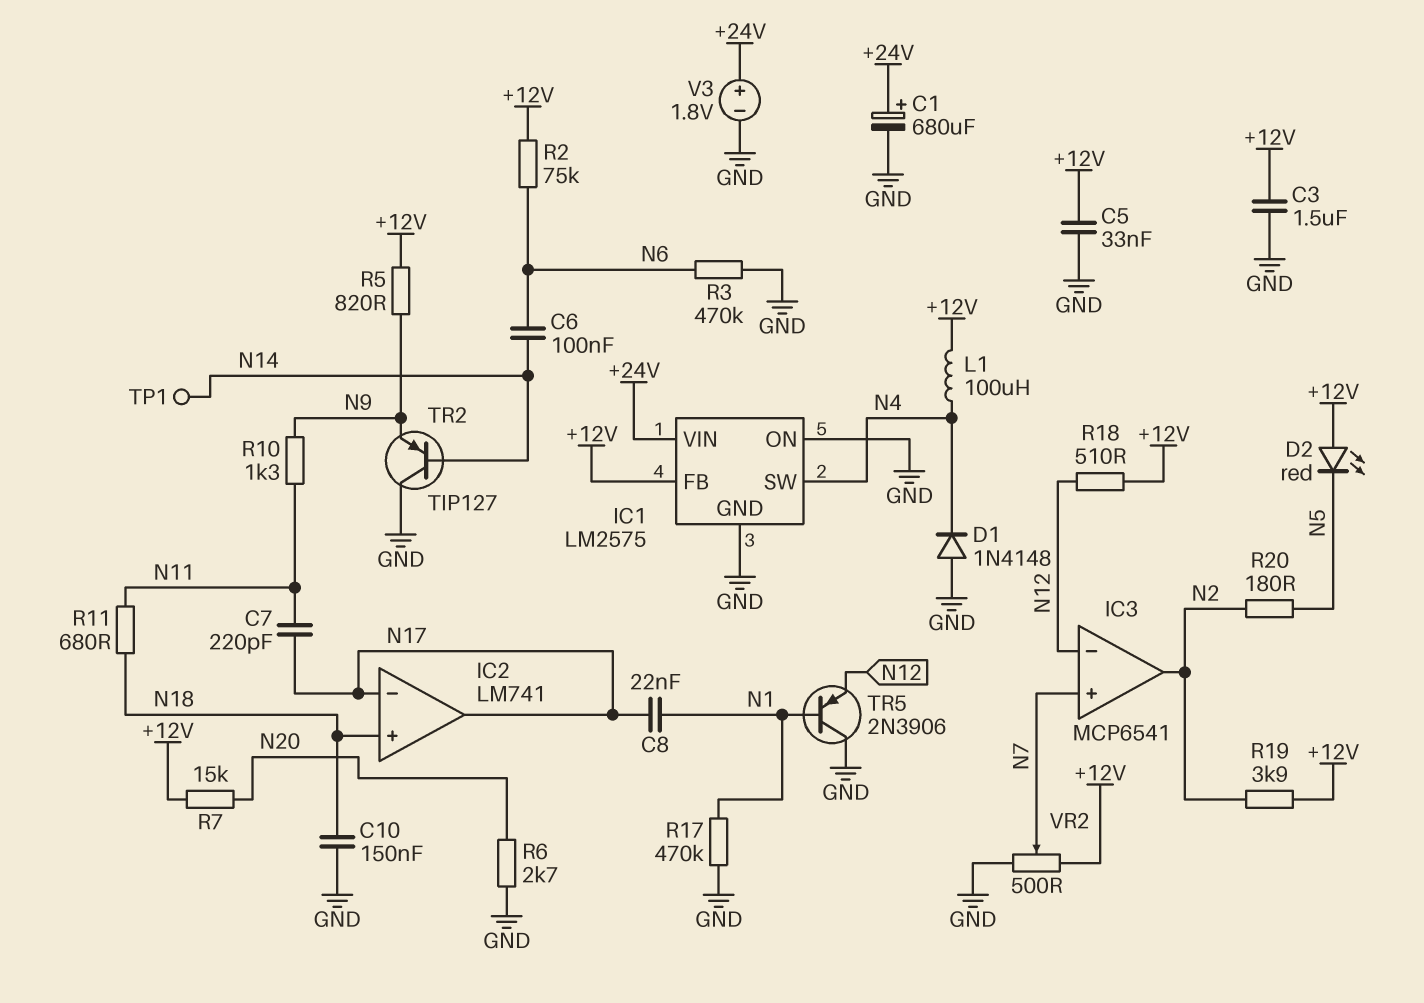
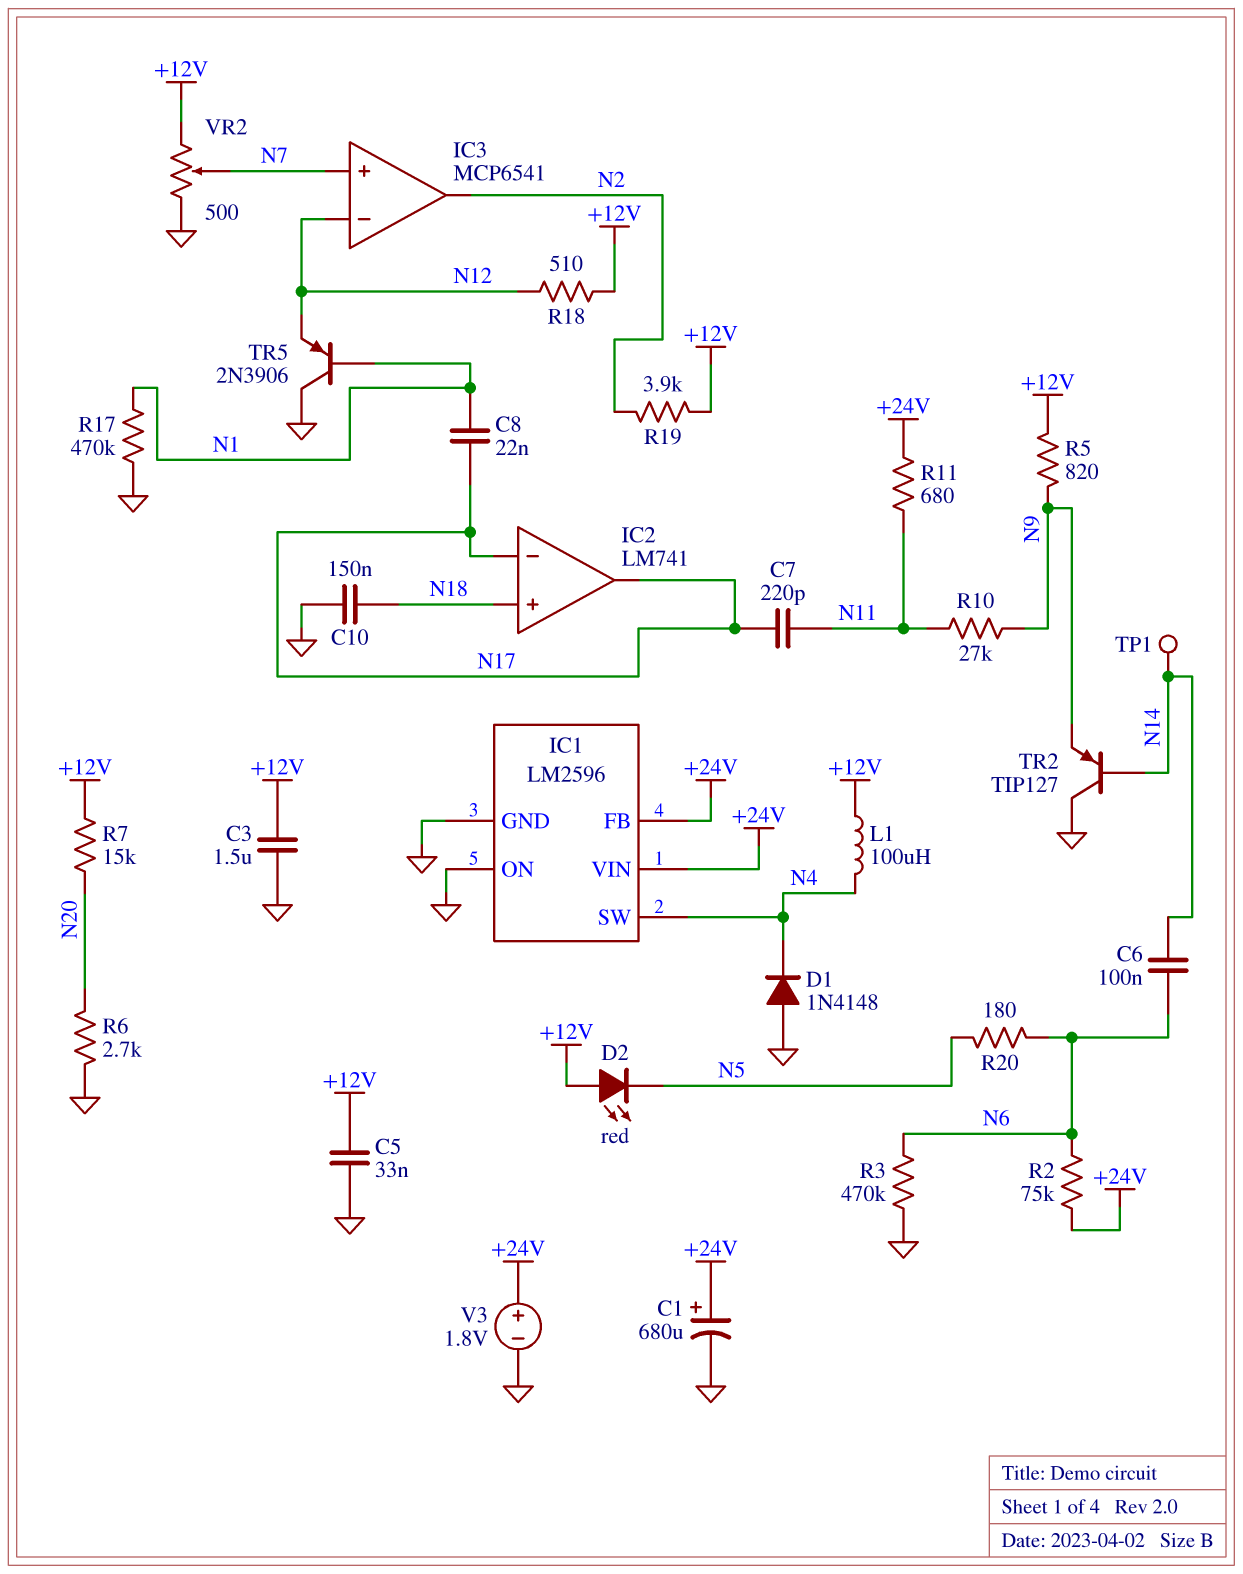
IC1: LM2575 -> LM2596
IC1 pin FB: +12V -> +24V
R2: 75k (+12V, N6) -> 75k (+24V, N6)
R10: 1.3k (N9, N11) -> 27k (N9, N11)
R11: 680 (N11, N18) -> 680 (+24V, N11)
R20: 180 (N2, N5) -> 180 (N5, N6)

